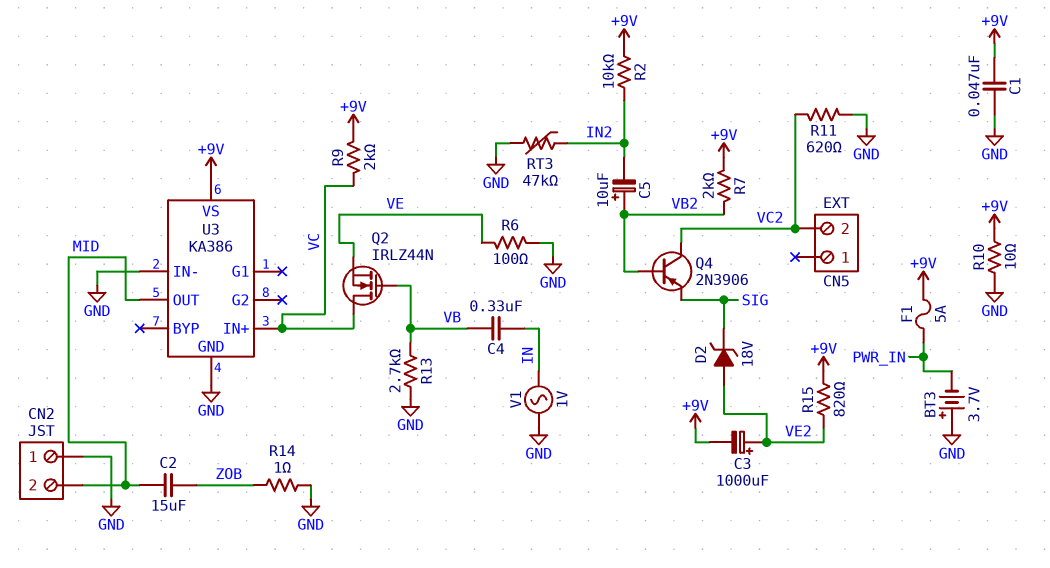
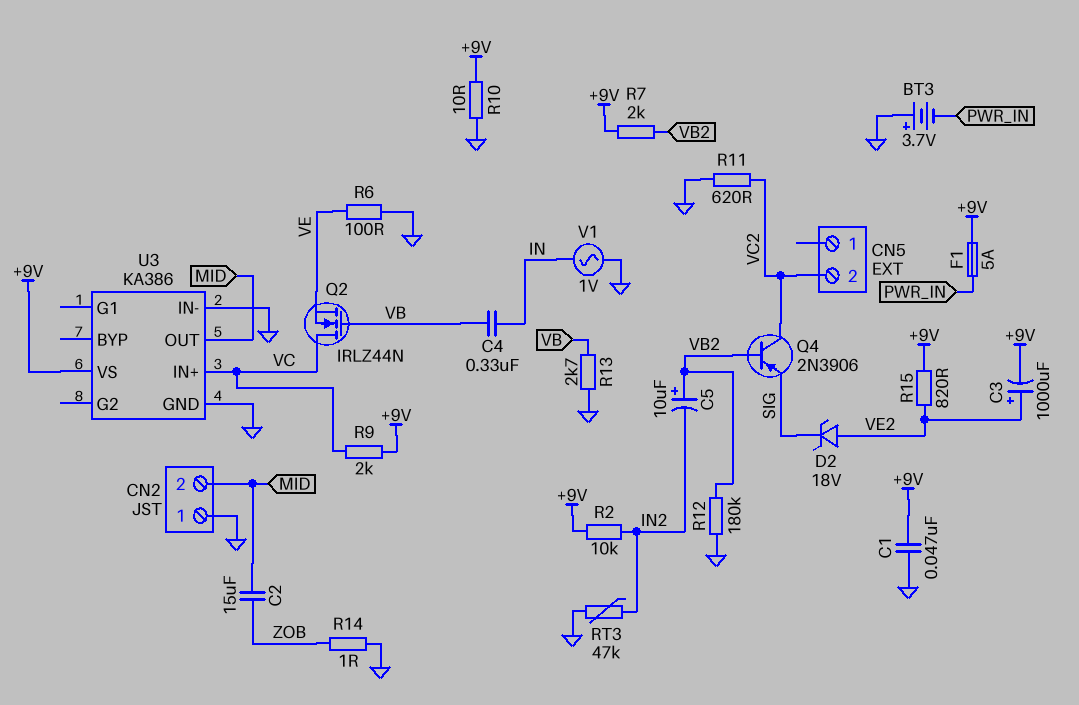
R12: none -> 180k (GND, VB2)

